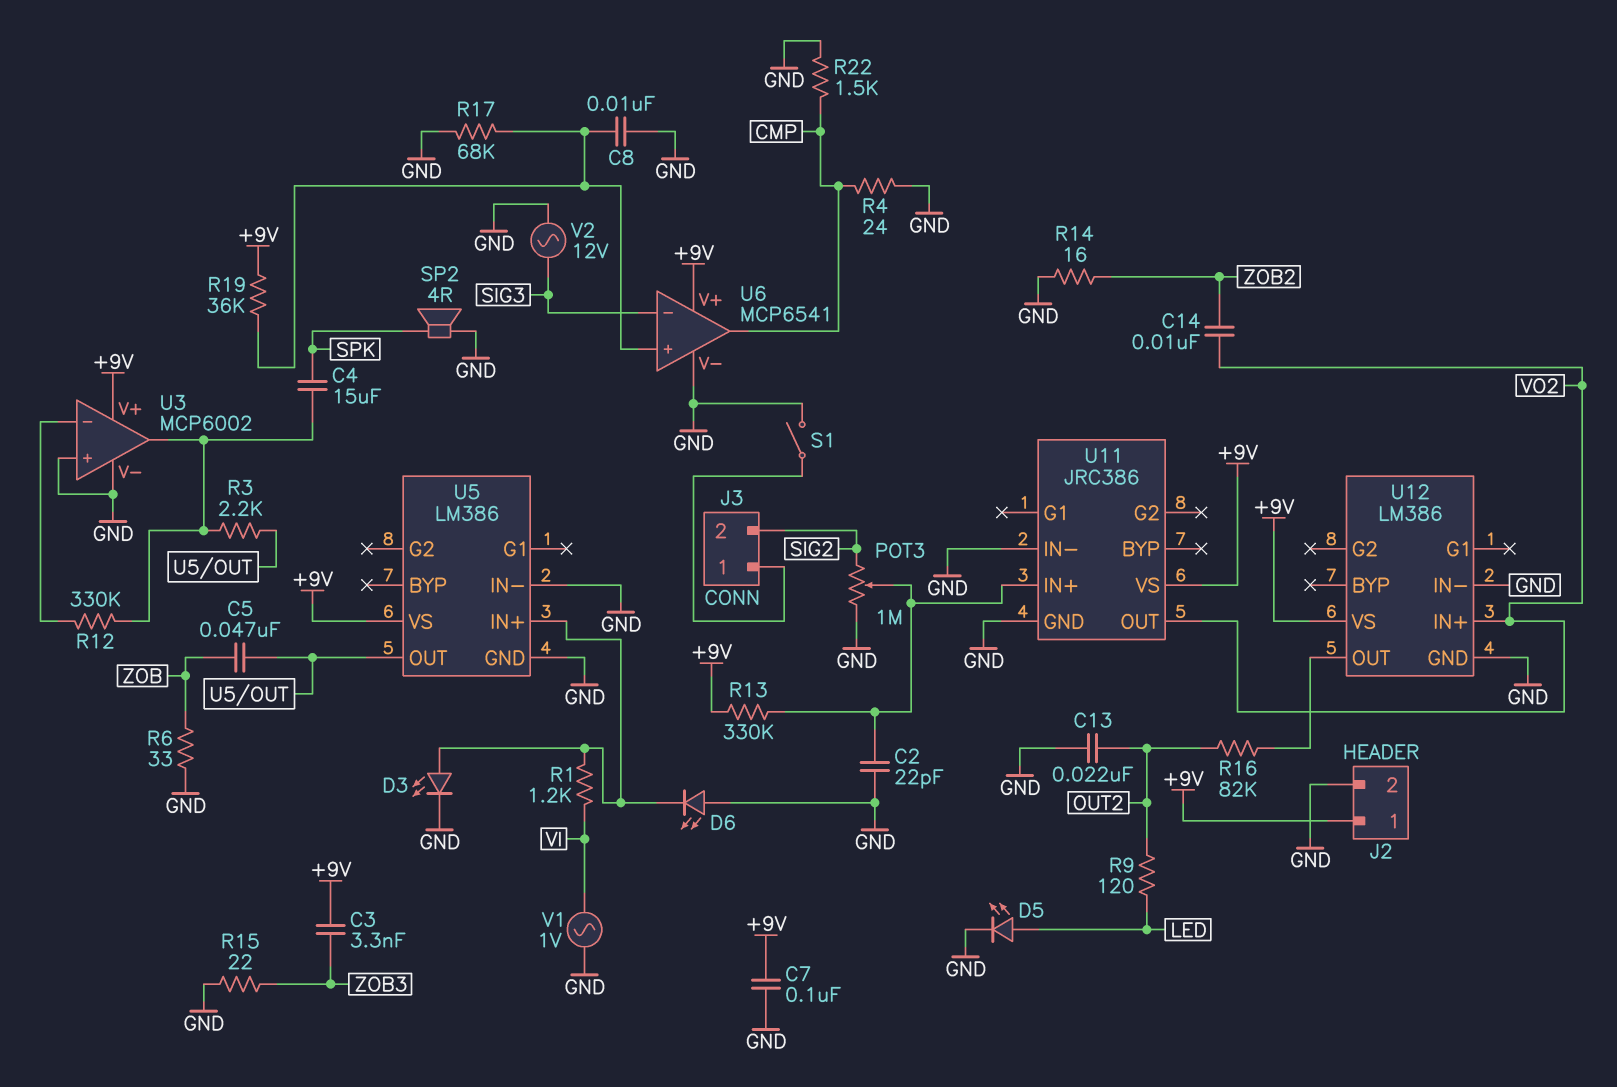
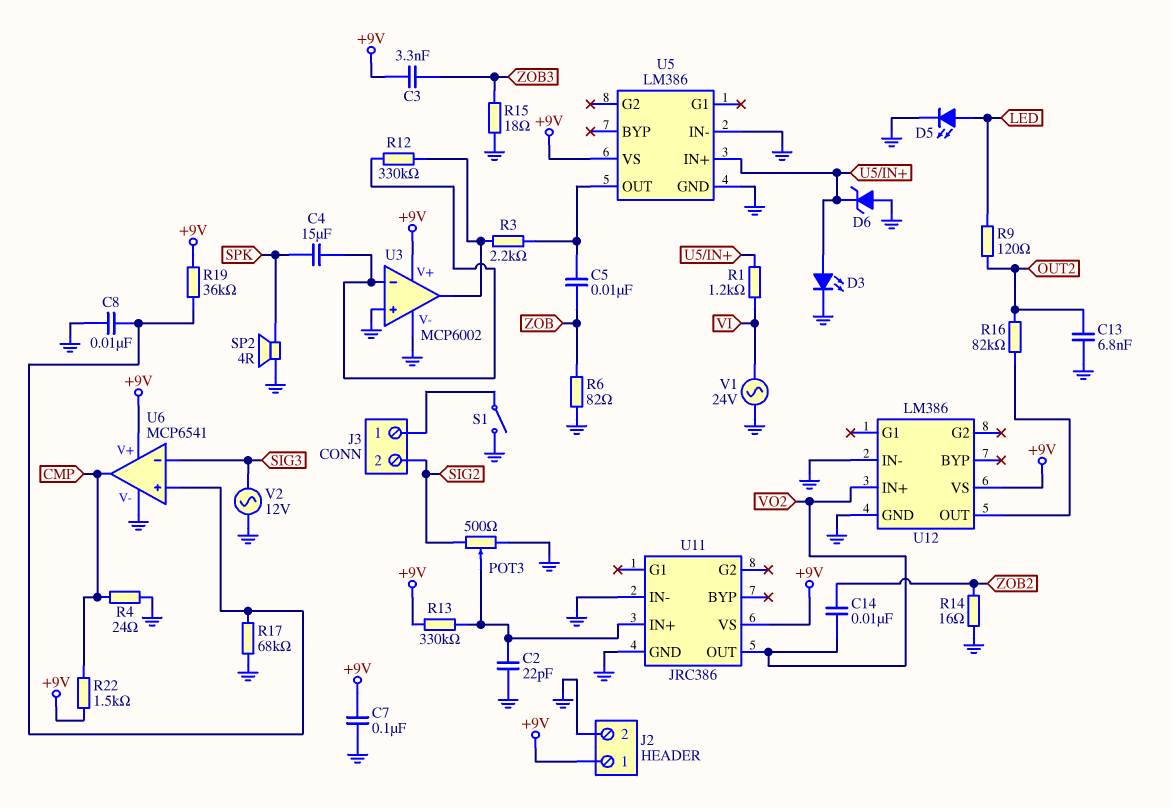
C4: 15uF (SPK, U3/out) -> 15uF (SPK, U3/in-)
C5: 47nF (U5/OUT, ZOB) -> 10nF (U5/OUT, ZOB)
C13: 22nF (GND, OUT2) -> 6.8nF (GND, OUT2)
D6: LED (A GND, K U5/IN+) -> zener (A GND, K U5/IN+)
POT3: 1M (GND, SIG2, wiper U11/IN+) -> 500 (GND, SIG2, wiper U11/IN+)
R6: 33 (GND, ZOB) -> 82 (GND, ZOB)
R15: 22 (GND, ZOB3) -> 18 (GND, ZOB3)
R22: 1.5k (CMP, GND) -> 1.5k (+9V, CMP)
V1: AC 1V (GND, VI) -> AC 24V (GND, VI)

